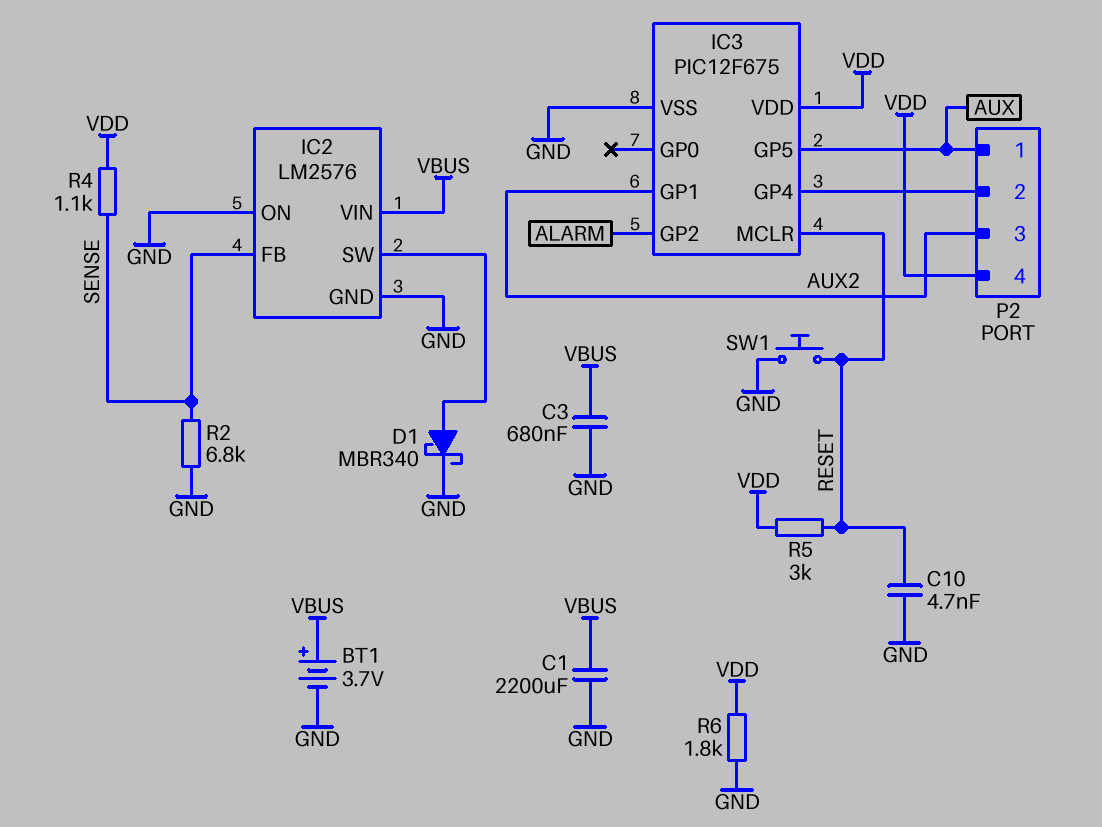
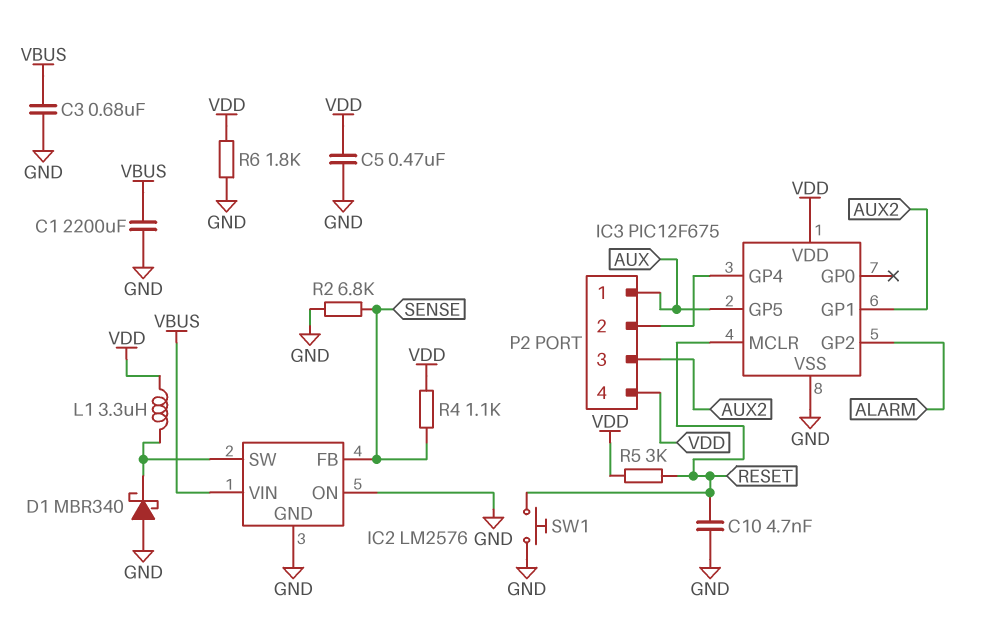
BT1: 3.7V (plus VBUS, minus GND) -> none
C5: none -> 470nF (GND, VDD)
D1: schottky MBR340 (A IC2/SW, K GND) -> schottky MBR340 (A GND, K IC2/SW)
L1: none -> 3.3uH (IC2/SW, VDD)

